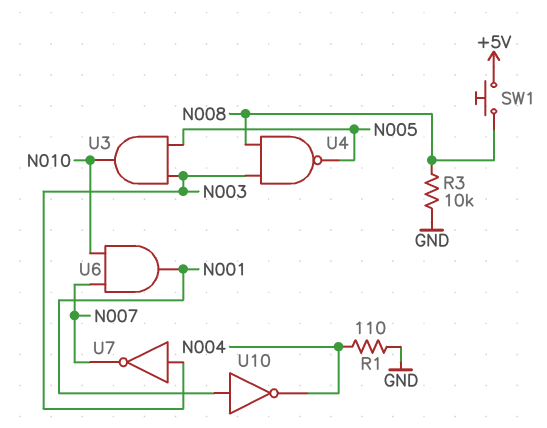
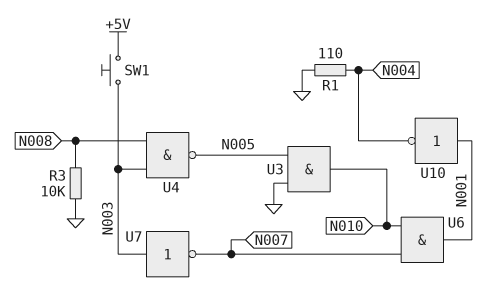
SW1: button (+5V, N008) -> button (+5V, N003)
U3: AND (in N003, in N005, out N010) -> AND (in GND, in N005, out N010)

